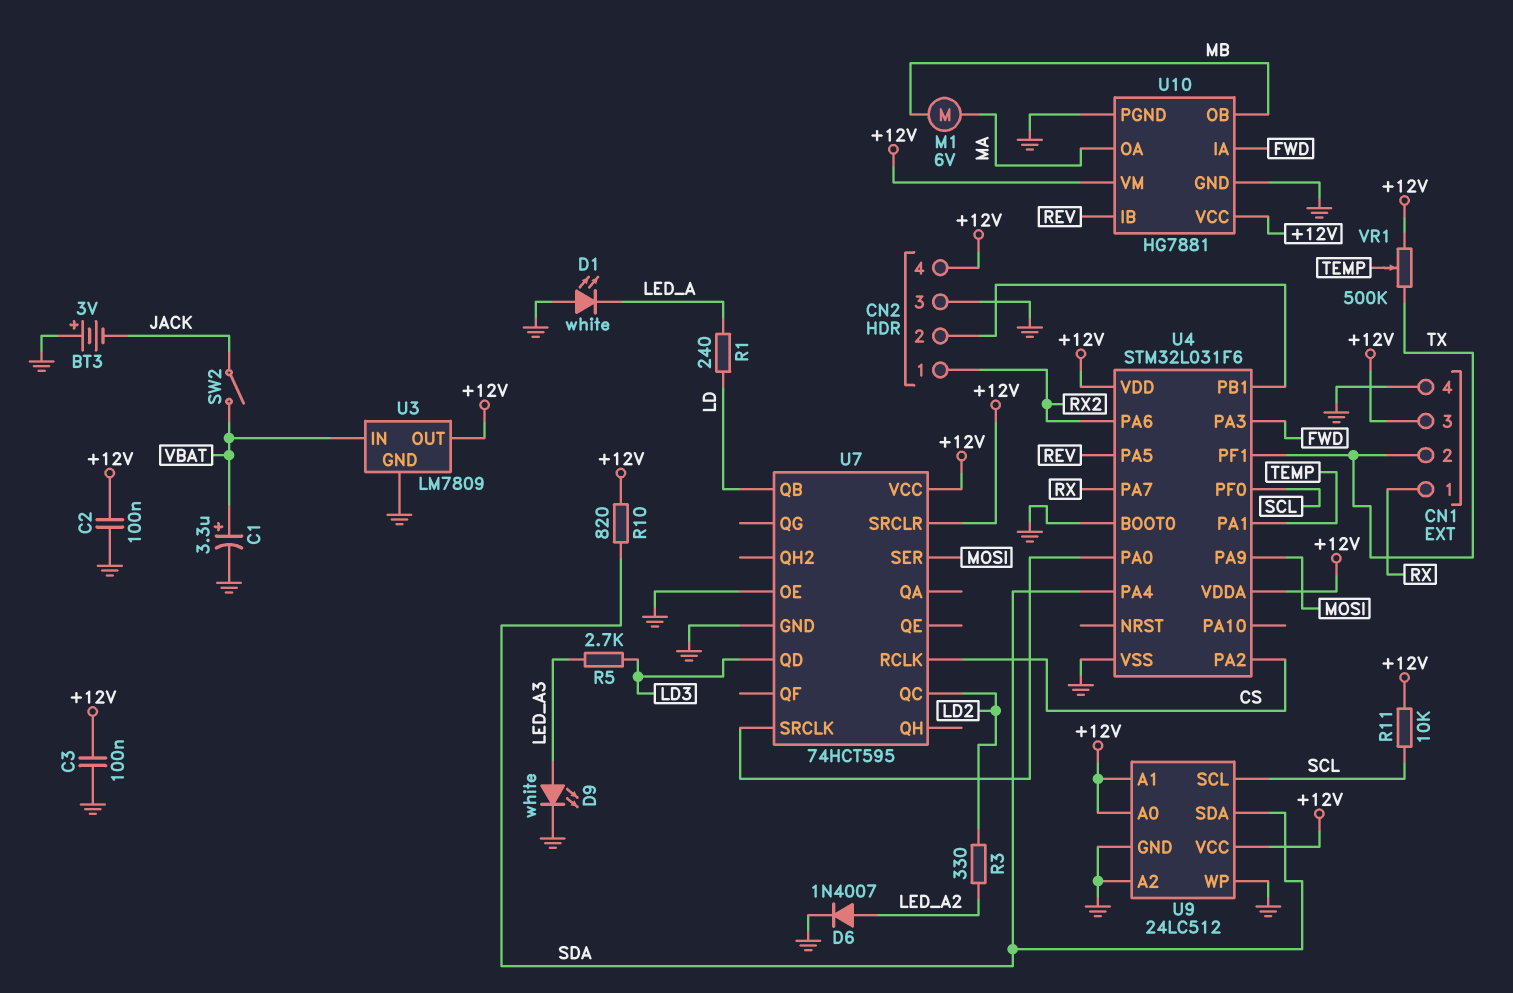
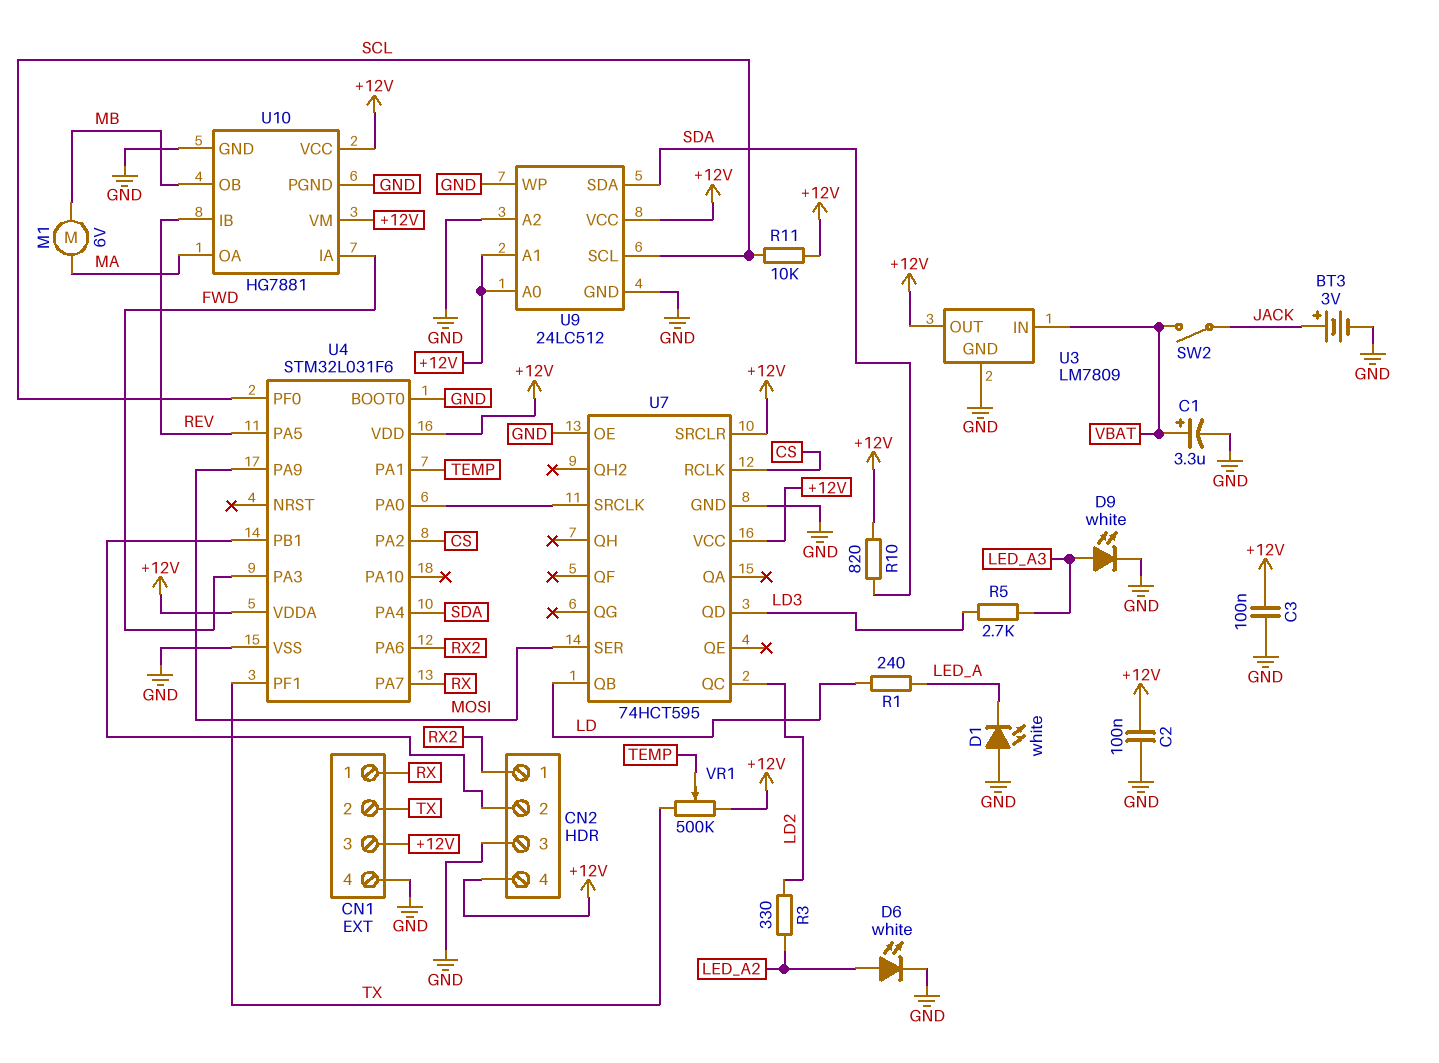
BT3: 3V (plus GND, minus JACK) -> 3V (plus JACK, minus GND)
D6: diode 1N4007 (A LED_A2, K GND) -> LED white (A LED_A2, K GND)

